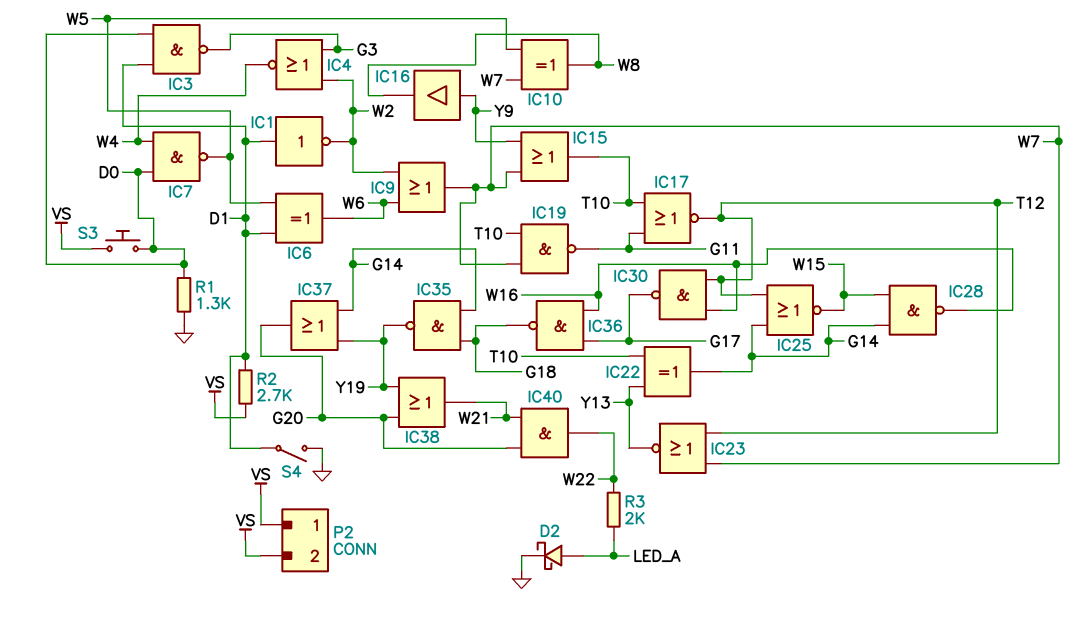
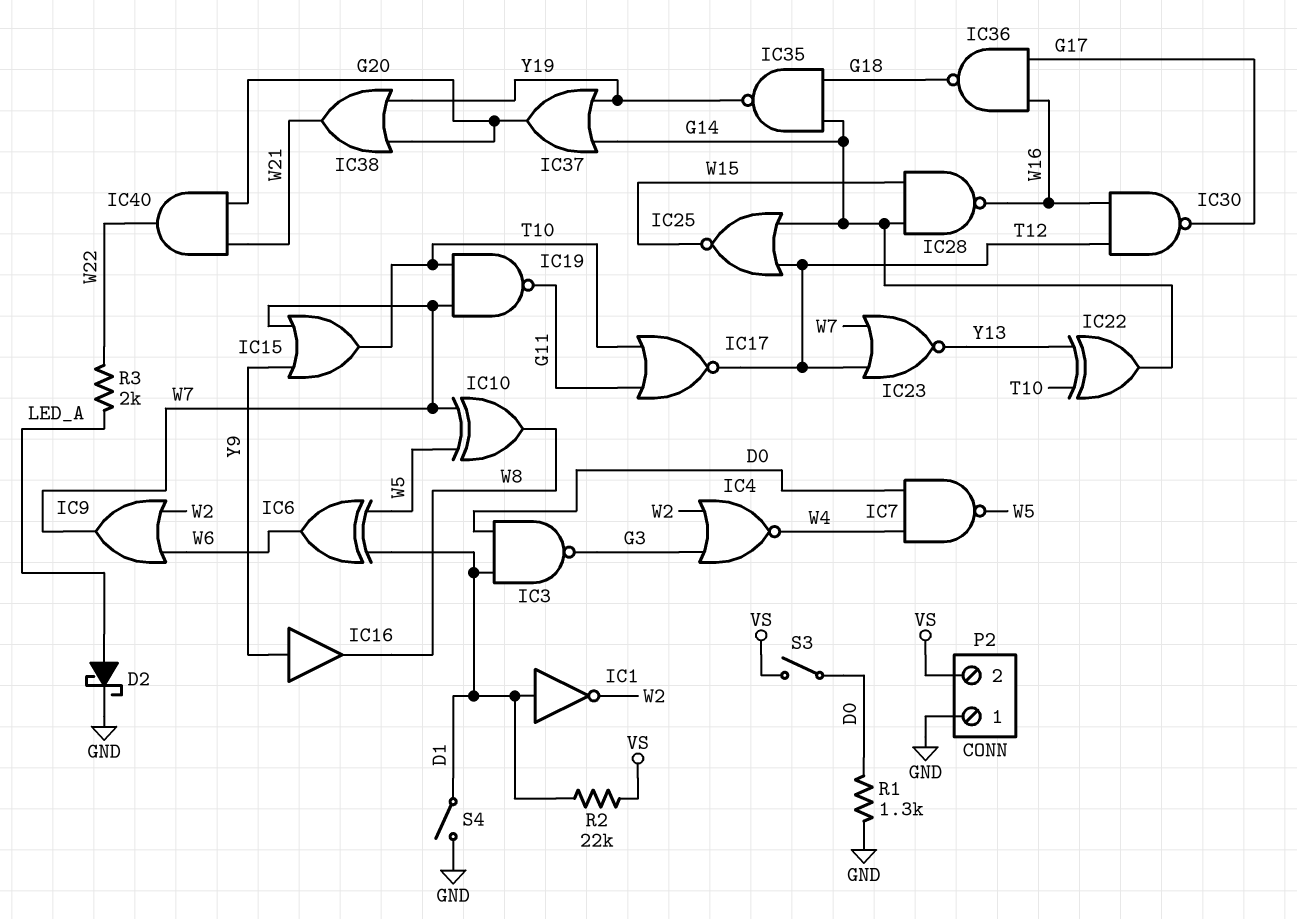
P2 pin 1: VS -> GND
R2: 2.7k (D1, VS) -> 22k (D1, VS)
S3: button (D0, VS) -> switch (D0, VS)

